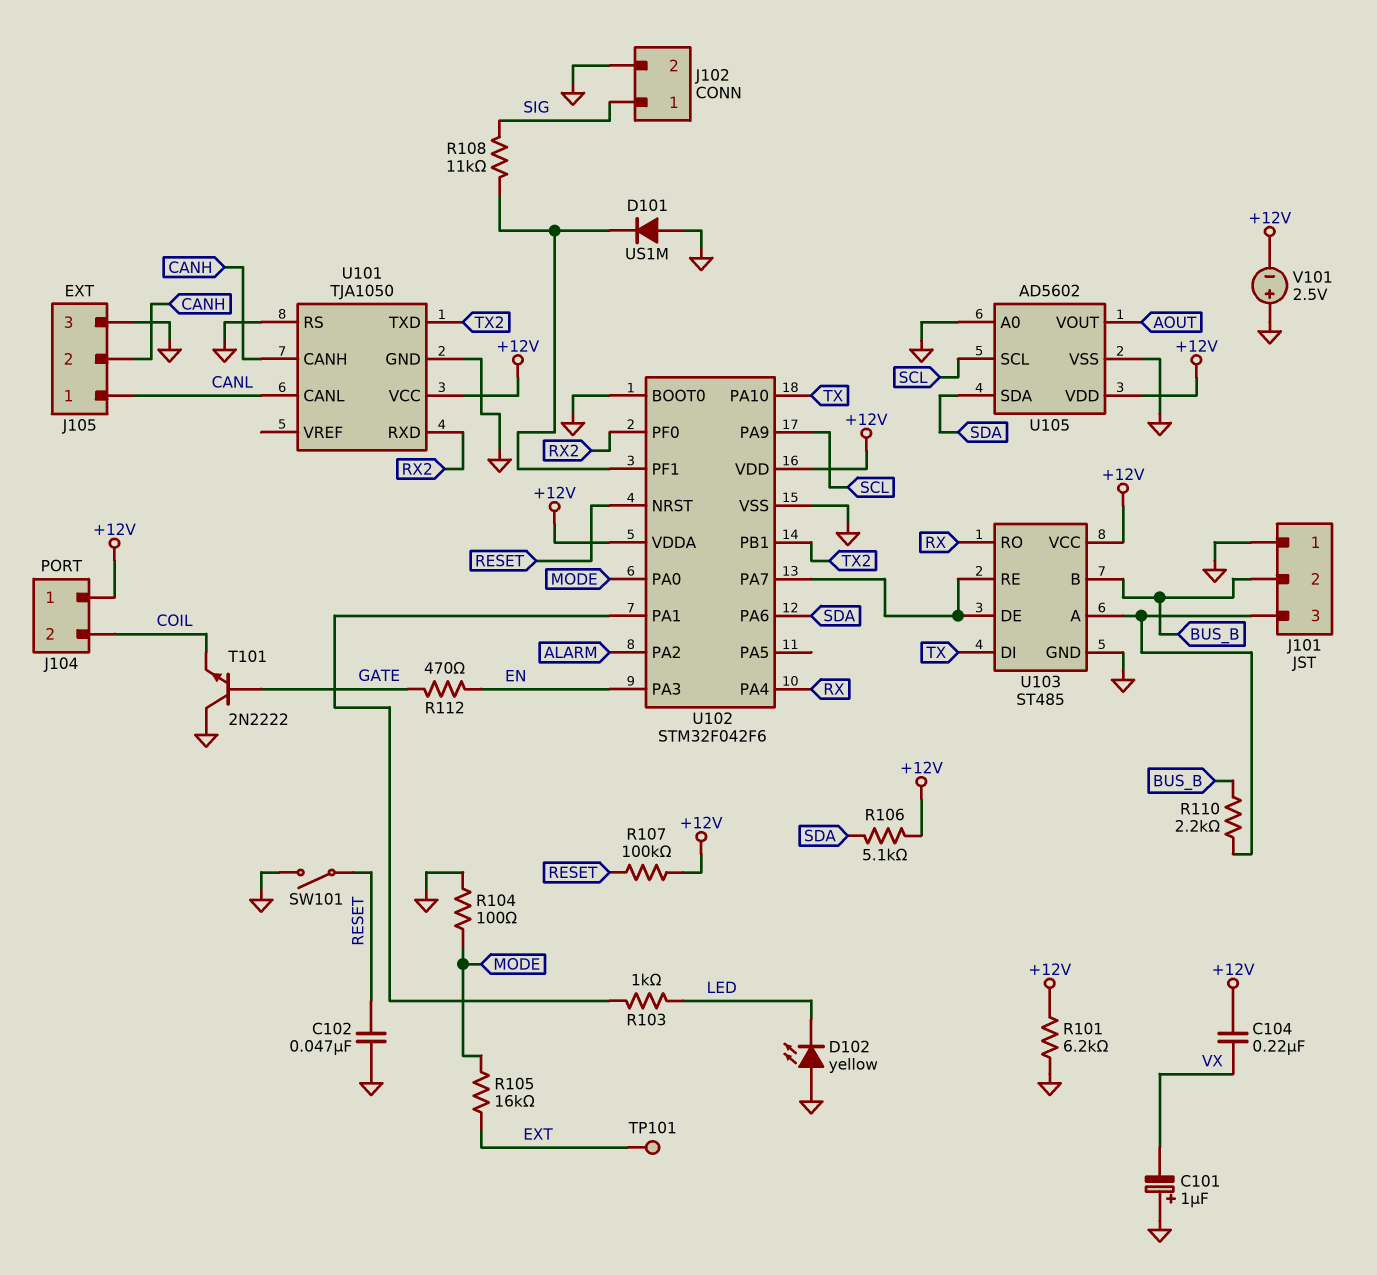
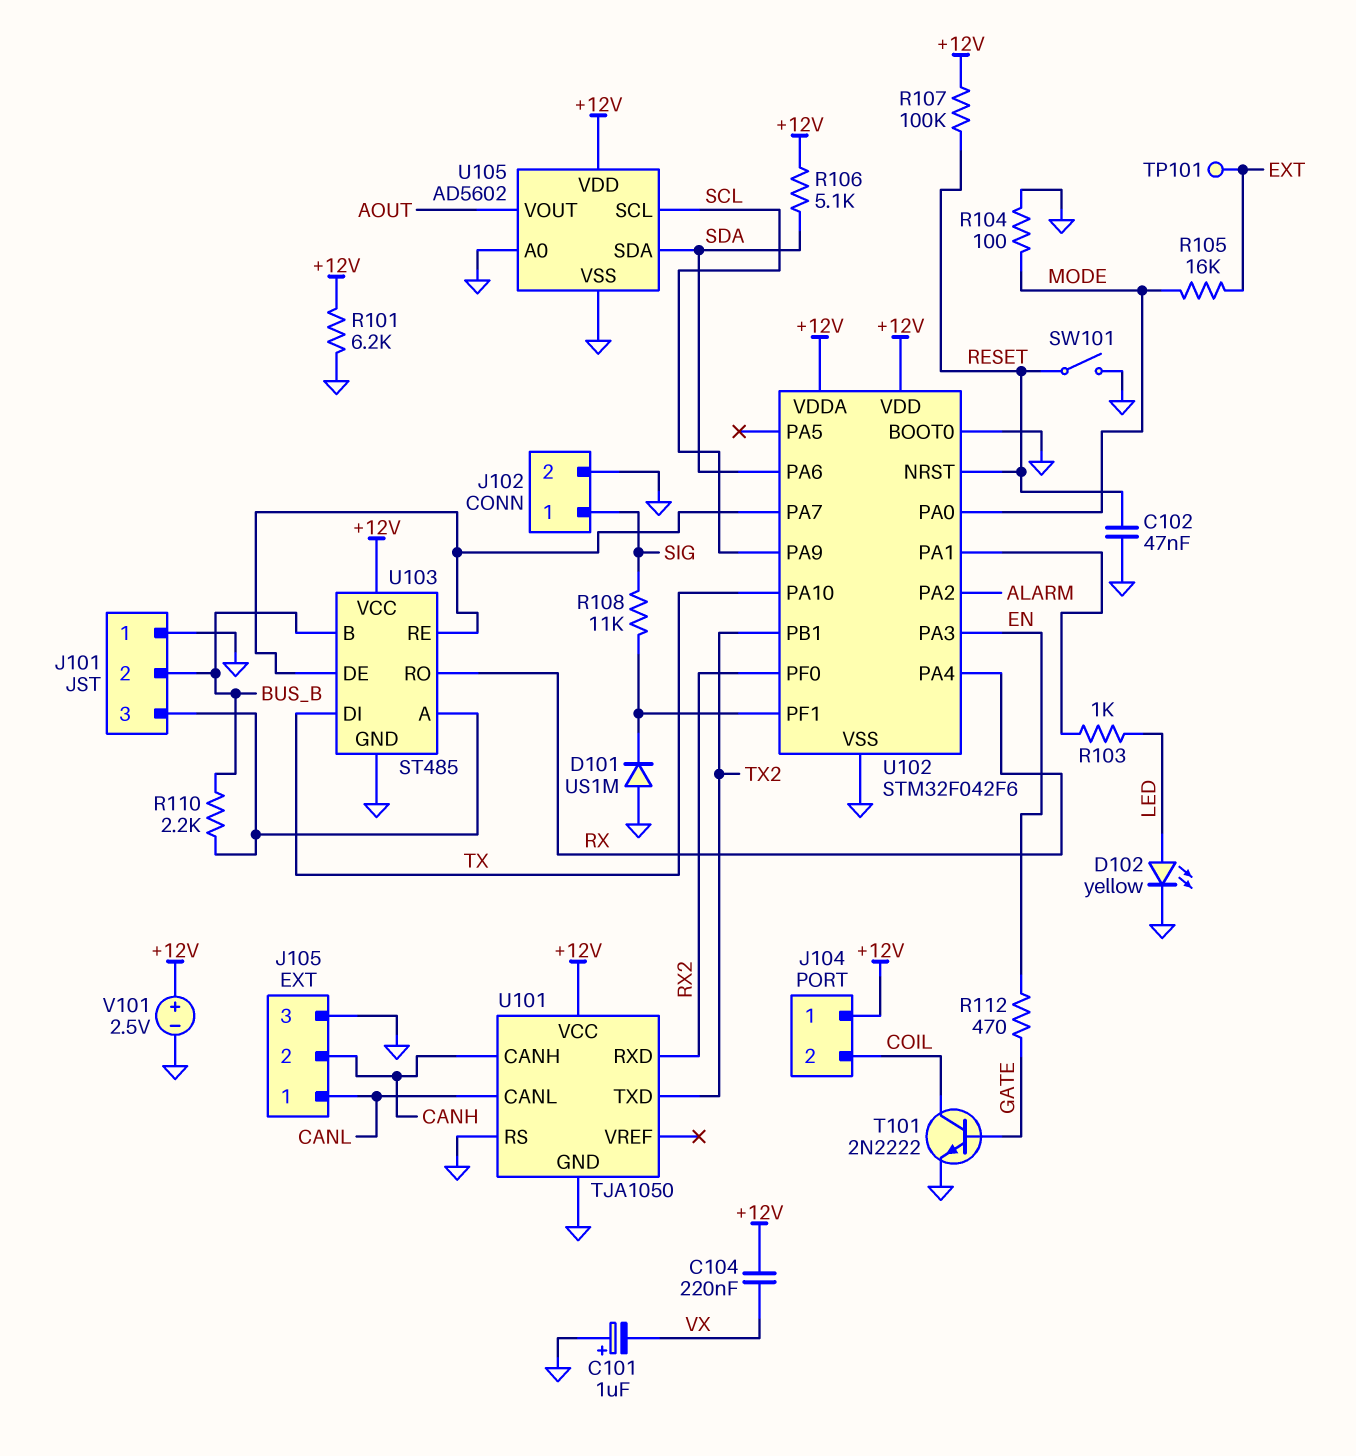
D102: LED yellow (A GND, K LED) -> LED yellow (A LED, K GND)
T101: NPN 2N2222 (B GATE, C GND, E COIL) -> NPN 2N2222 (B GATE, C COIL, E GND)
V101: 2.5V (plus GND, minus +12V) -> 2.5V (plus +12V, minus GND)

